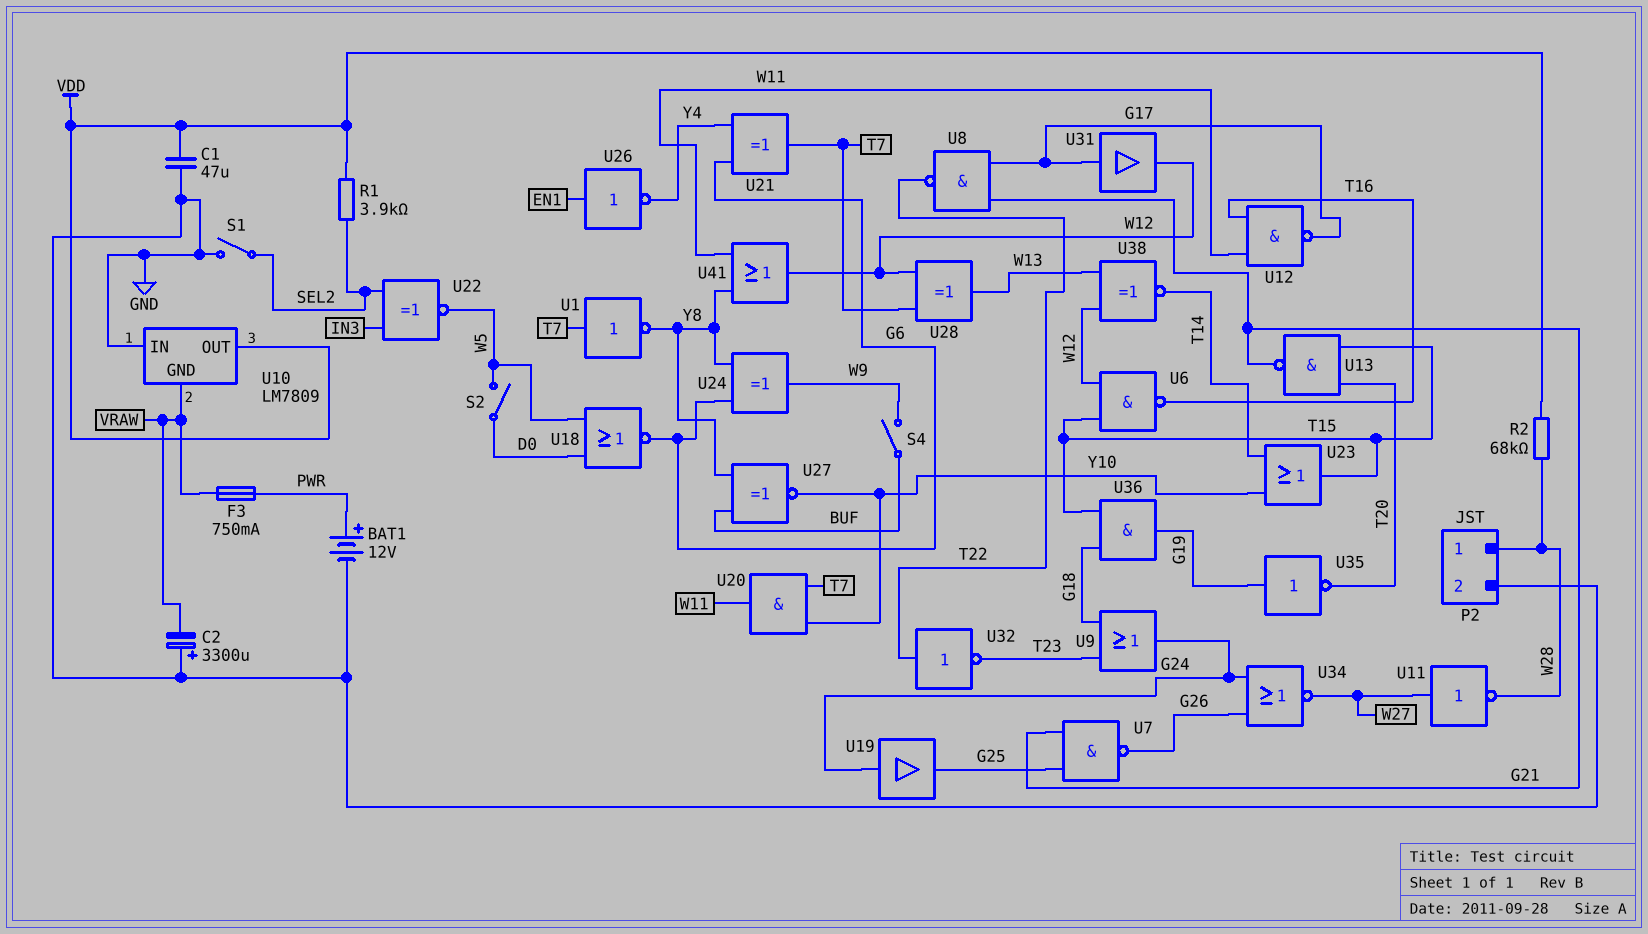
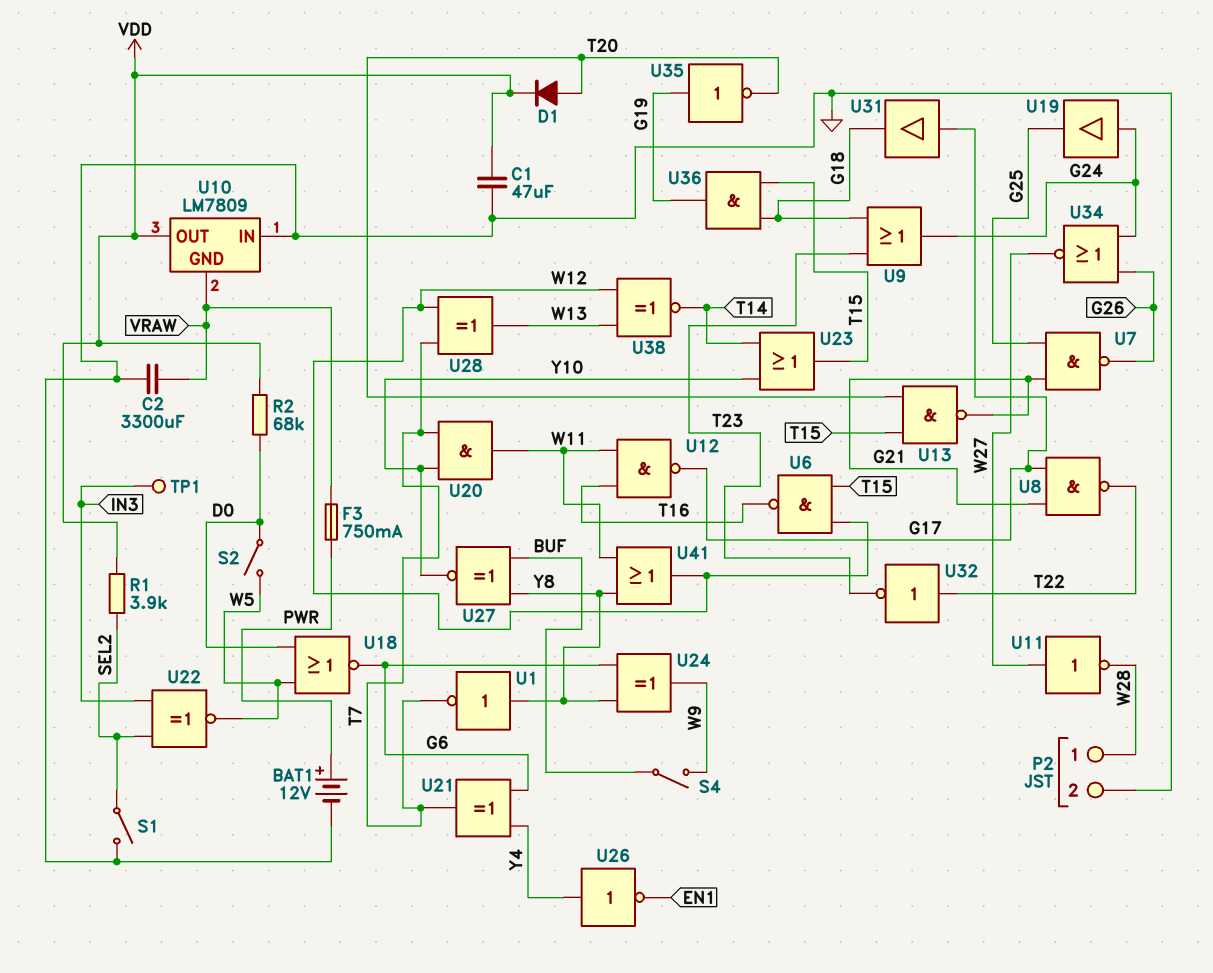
C2: 3300uF (plus GND, minus VRAW) -> 3300uF (GND, VRAW)
D1: none -> diode (A T20, K VDD)
R2: 68k (VDD, W28) -> 68k (D0, VDD)
TP1: none -> test point (IN3)
U1: NOT (in T7, out Y8) -> NOT (in Y8, out T7)
U26: NOT (in EN1, out Y4) -> NOT (in Y4, out EN1)
U31: buffer (in G17, out W12) -> buffer (in G17, out G18)

